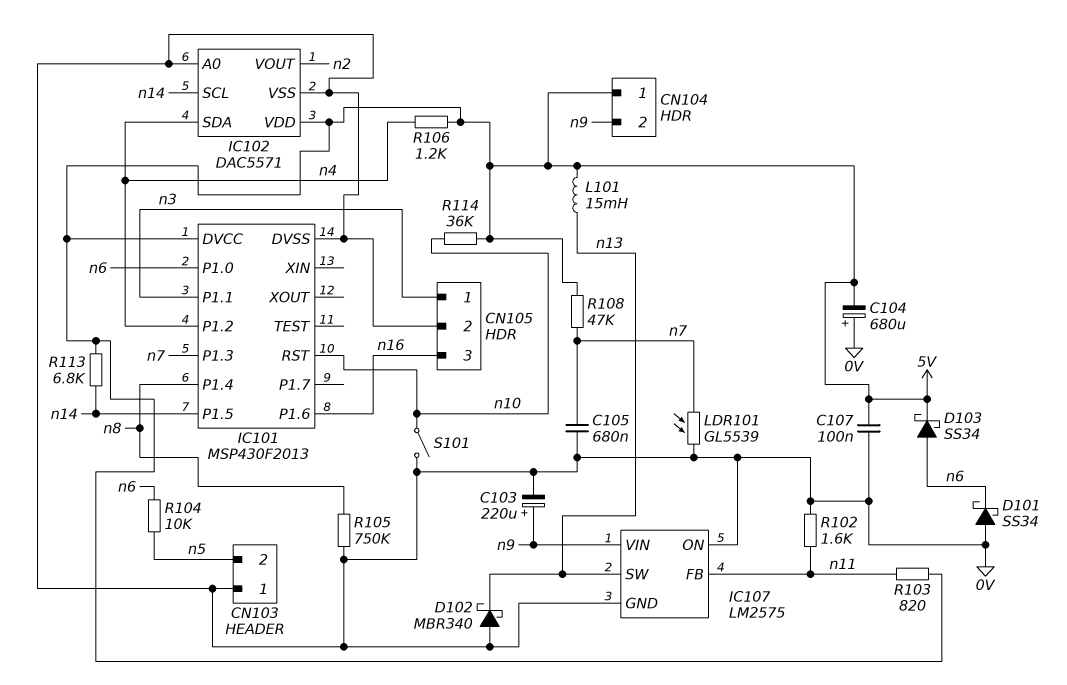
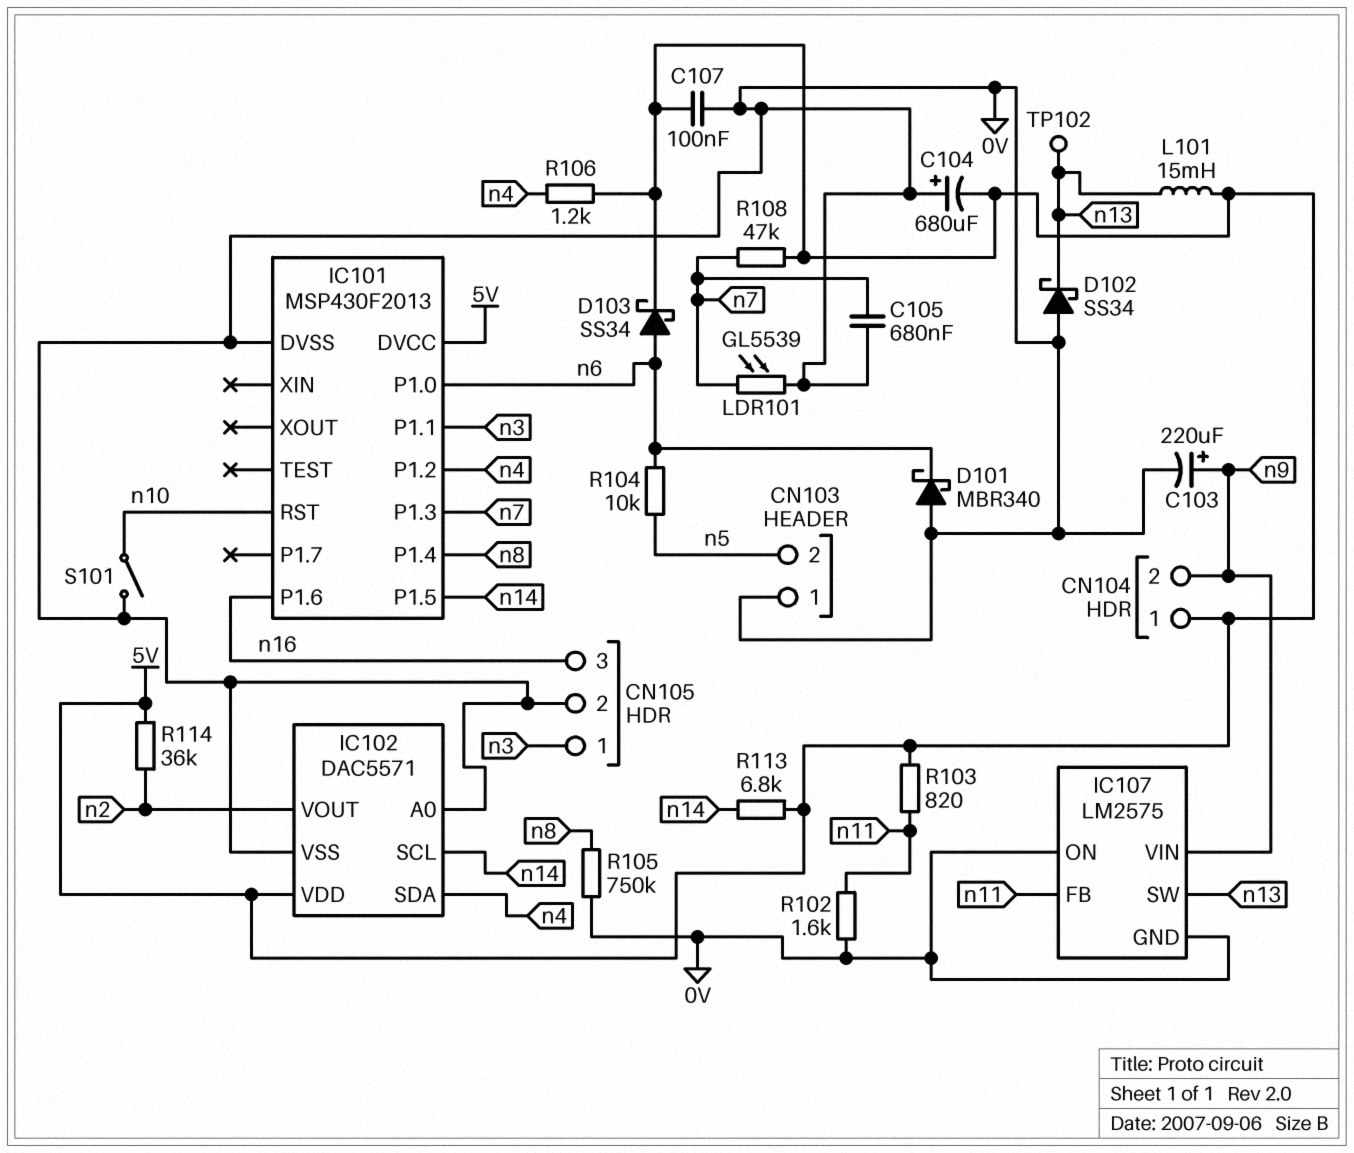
D101: schottky SS34 (A 0V, K n6) -> schottky MBR340 (A 0V, K n6)
D102: schottky MBR340 (A 0V, K n13) -> schottky SS34 (A 0V, K n13)
R114: 36k (5V, n10) -> 36k (5V, n2)
TP102: none -> test point (n13)

